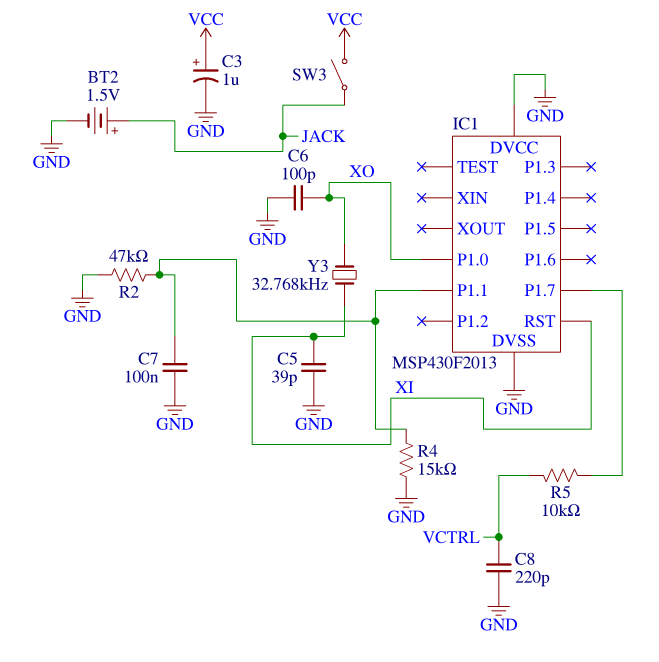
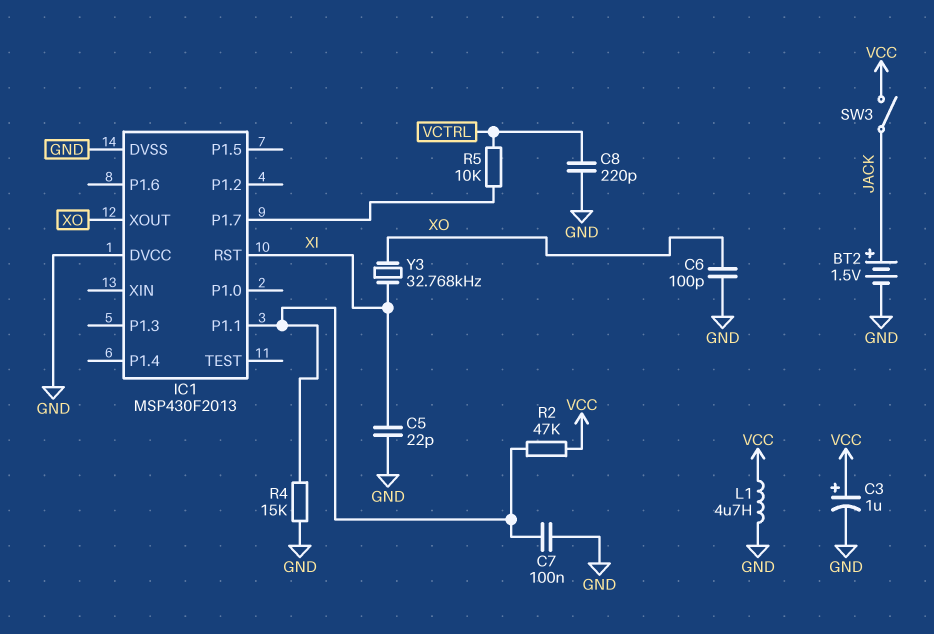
C5: 39pF (GND, XI) -> 22pF (GND, XI)
IC1 pin P1.0: XO -> none
IC1 pin XOUT: none -> XO
L1: none -> 4.7uH (GND, VCC)
R2: 47k (GND, IC1/P1.1) -> 47k (IC1/P1.1, VCC)

